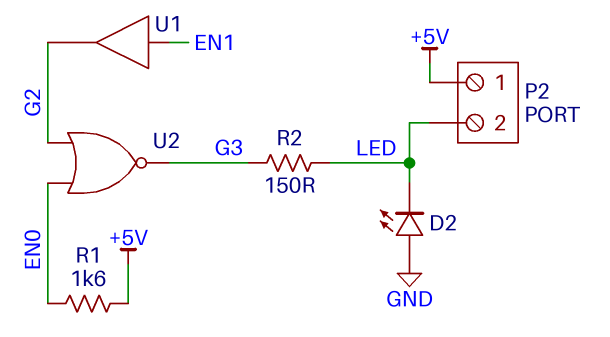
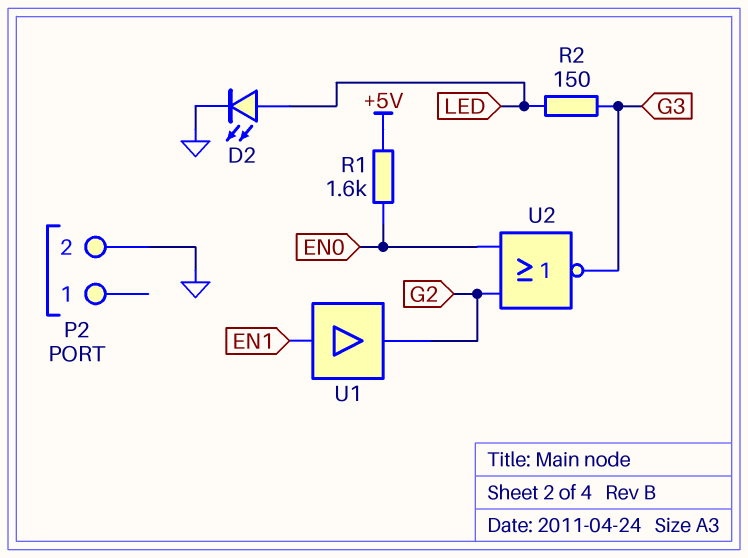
D2: LED (A GND, K LED) -> LED (A LED, K GND)
P2 pin 1: +5V -> none
P2 pin 2: LED -> GND

